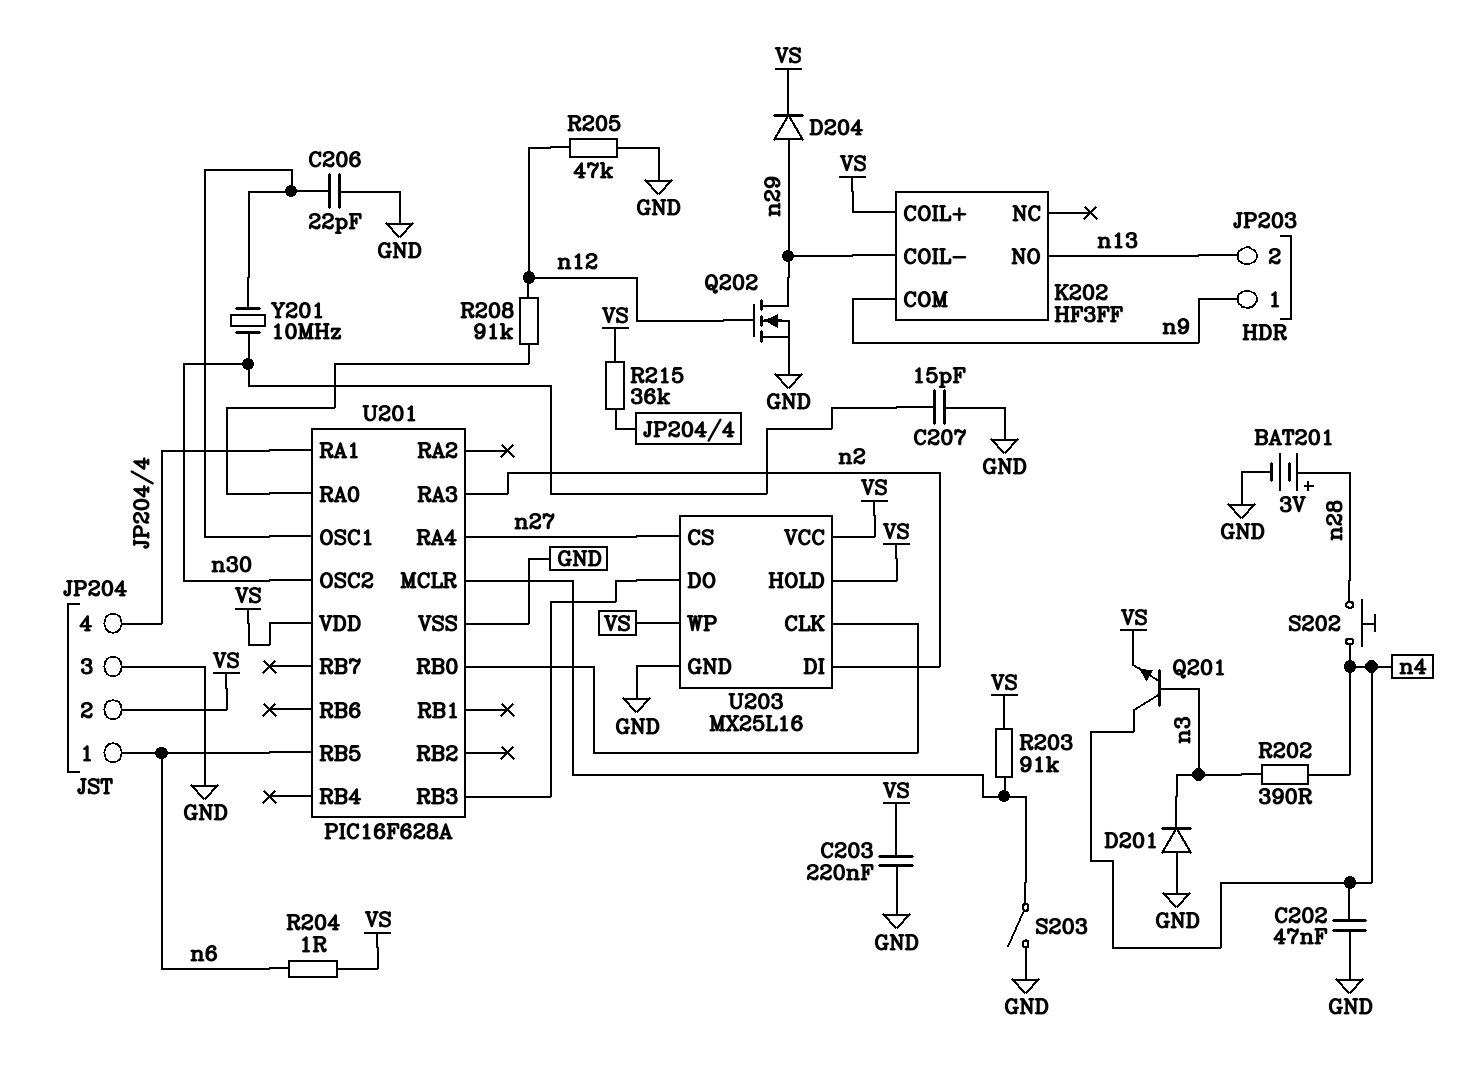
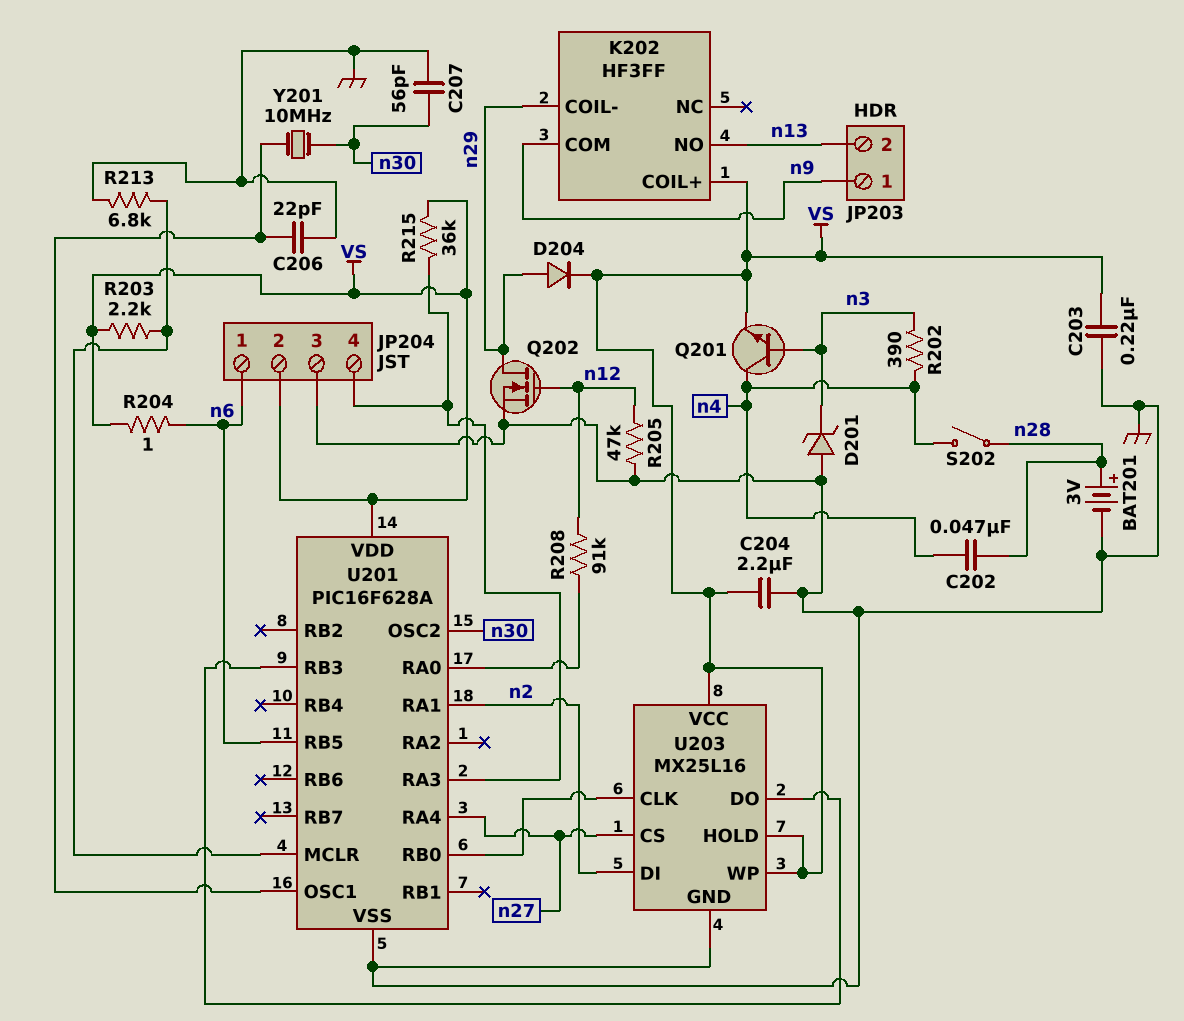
C202: 47nF (GND, n4) -> 47nF (n4, n28)
C204: none -> 2.2uF (GND, VS)
C207: 15pF (GND, n30) -> 56pF (GND, n30)
D201: diode (A GND, K n3) -> zener (A GND, K n3)
R203: 91k (U201/MCLR, VS) -> 2.2k (U201/MCLR, VS)
R213: none -> 6.8k (GND, U201/MCLR)
S202: button (n4, n28) -> switch (n4, n28)
S203: switch (GND, U201/MCLR) -> none
U201 pin RA1: JP204/4 -> n2
U201 pin RA3: n2 -> JP204/4

